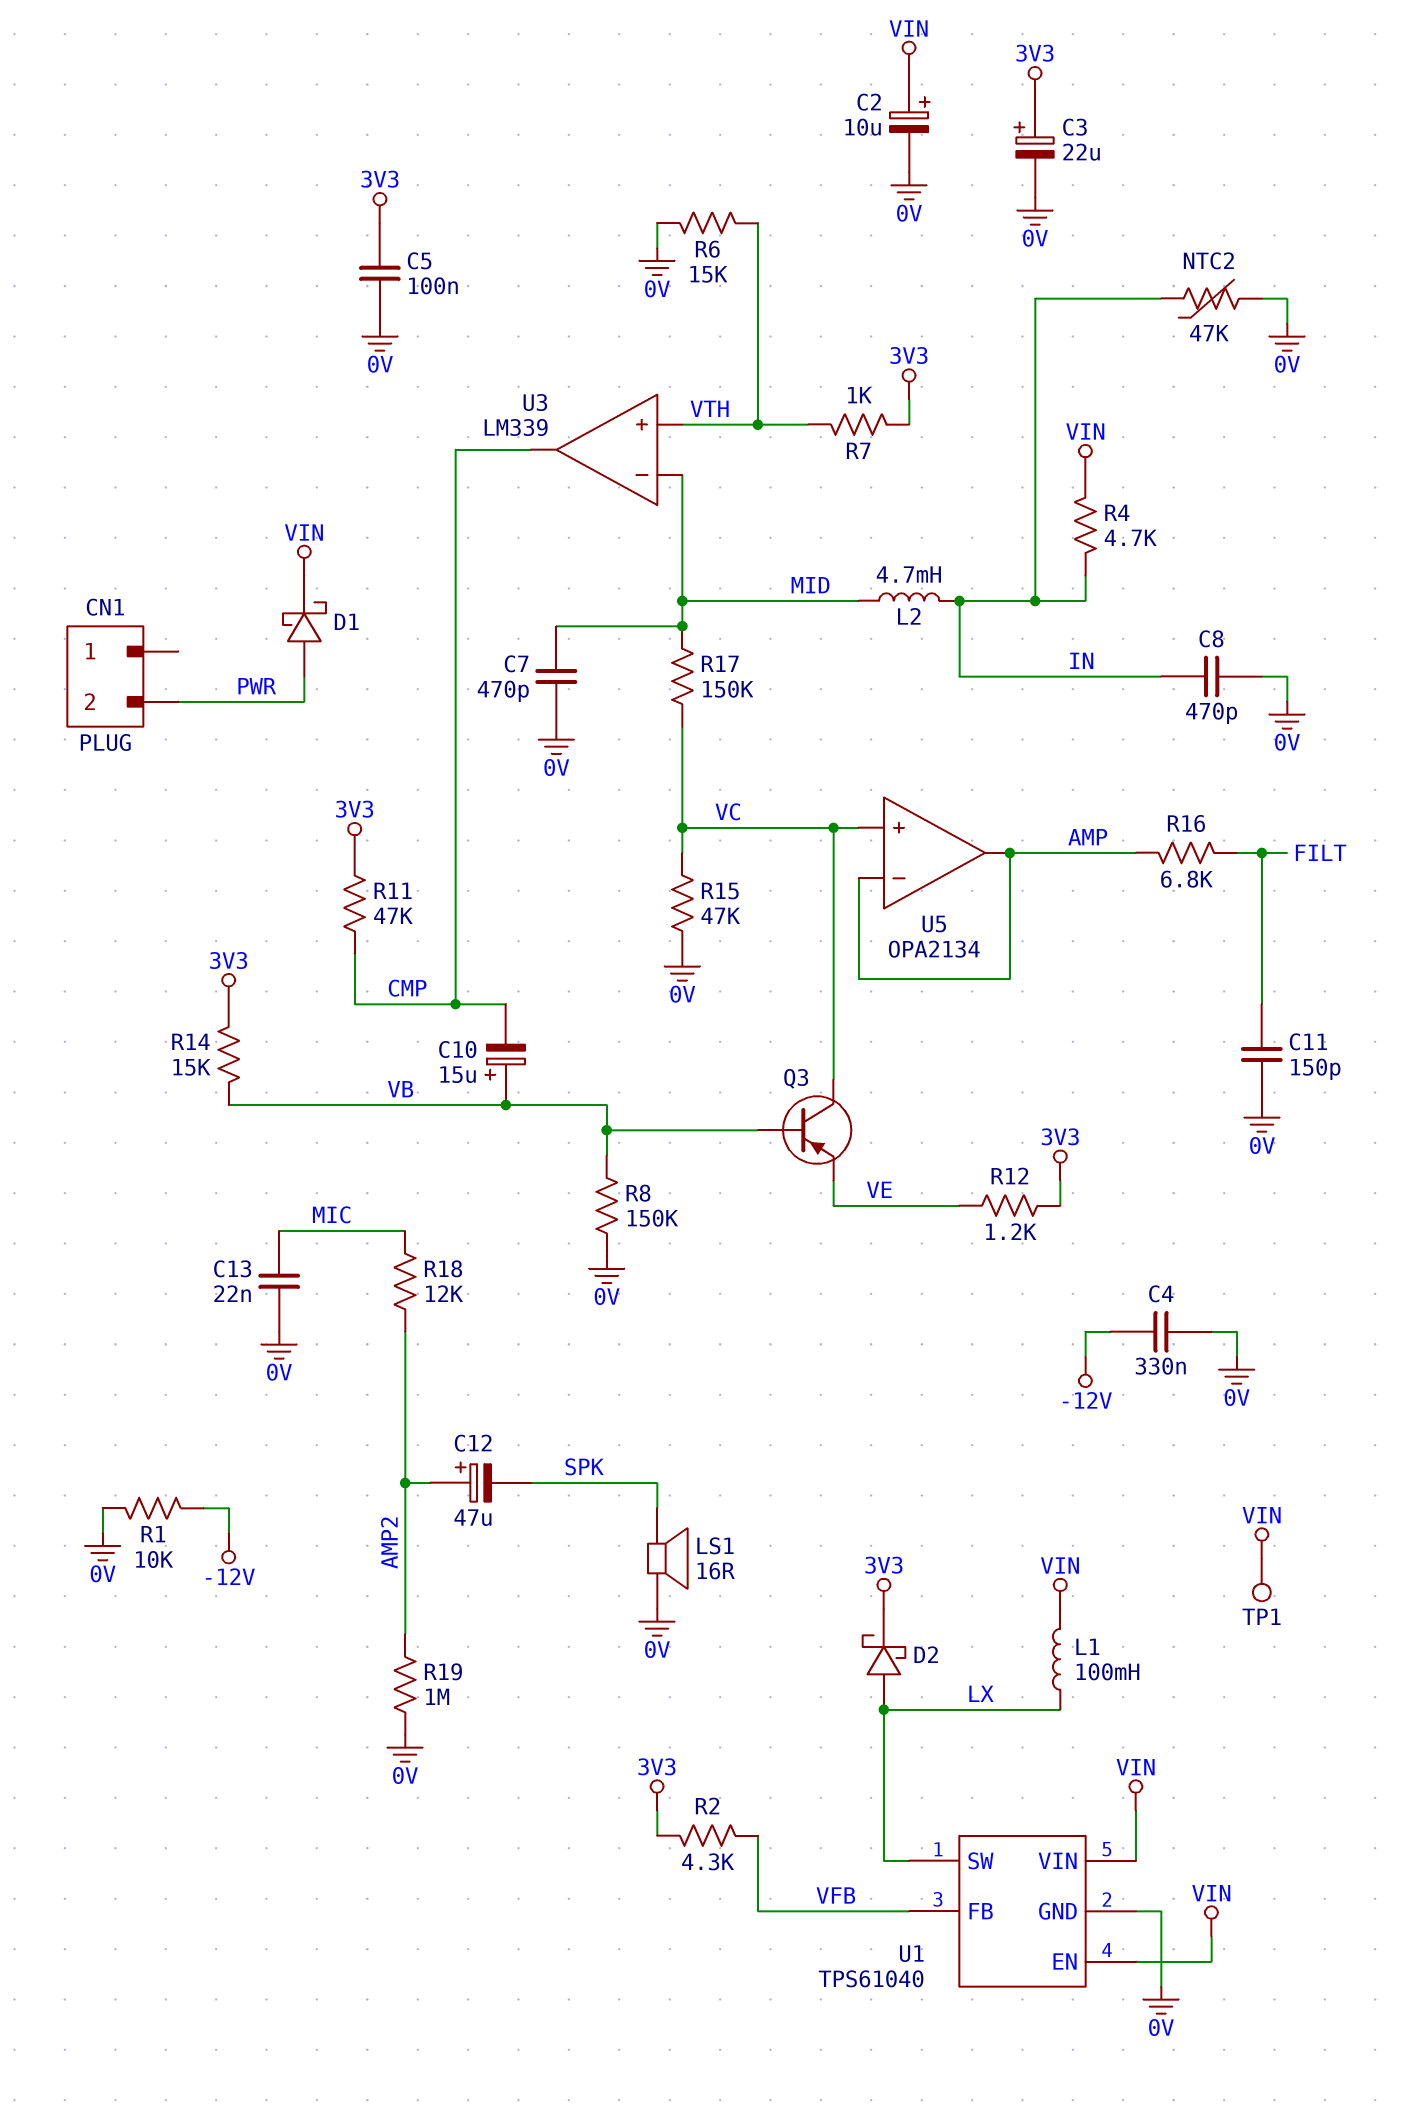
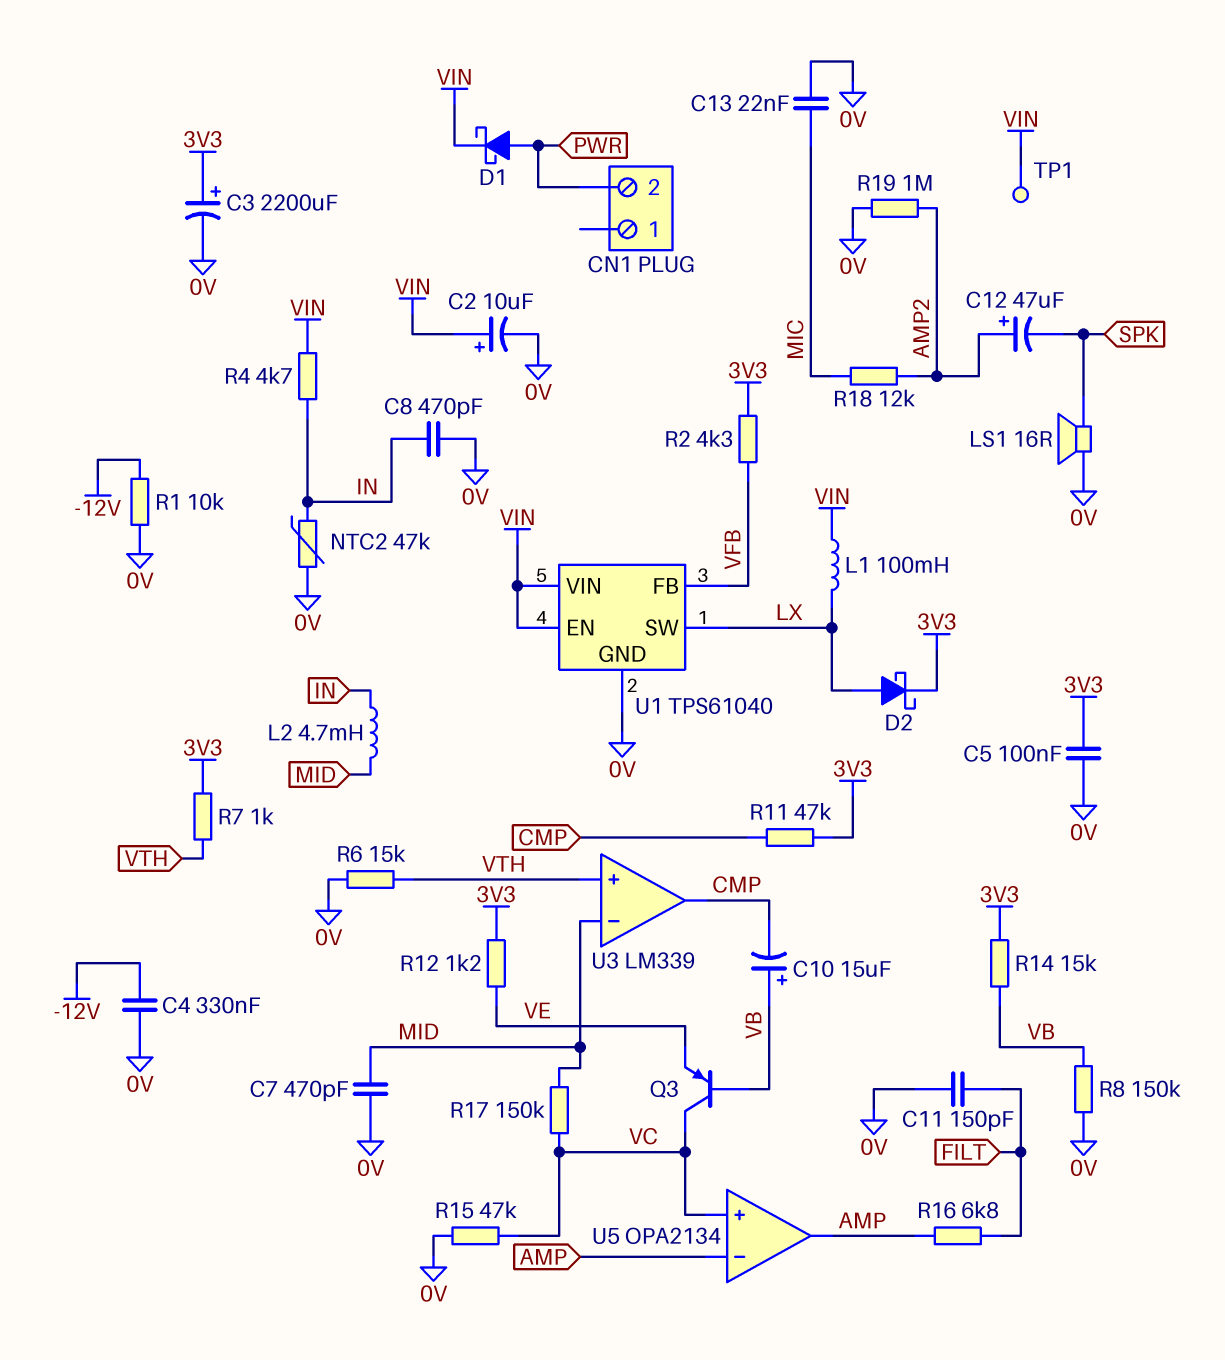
C3: 22uF (plus 3V3, minus 0V) -> 2200uF (plus 3V3, minus 0V)

